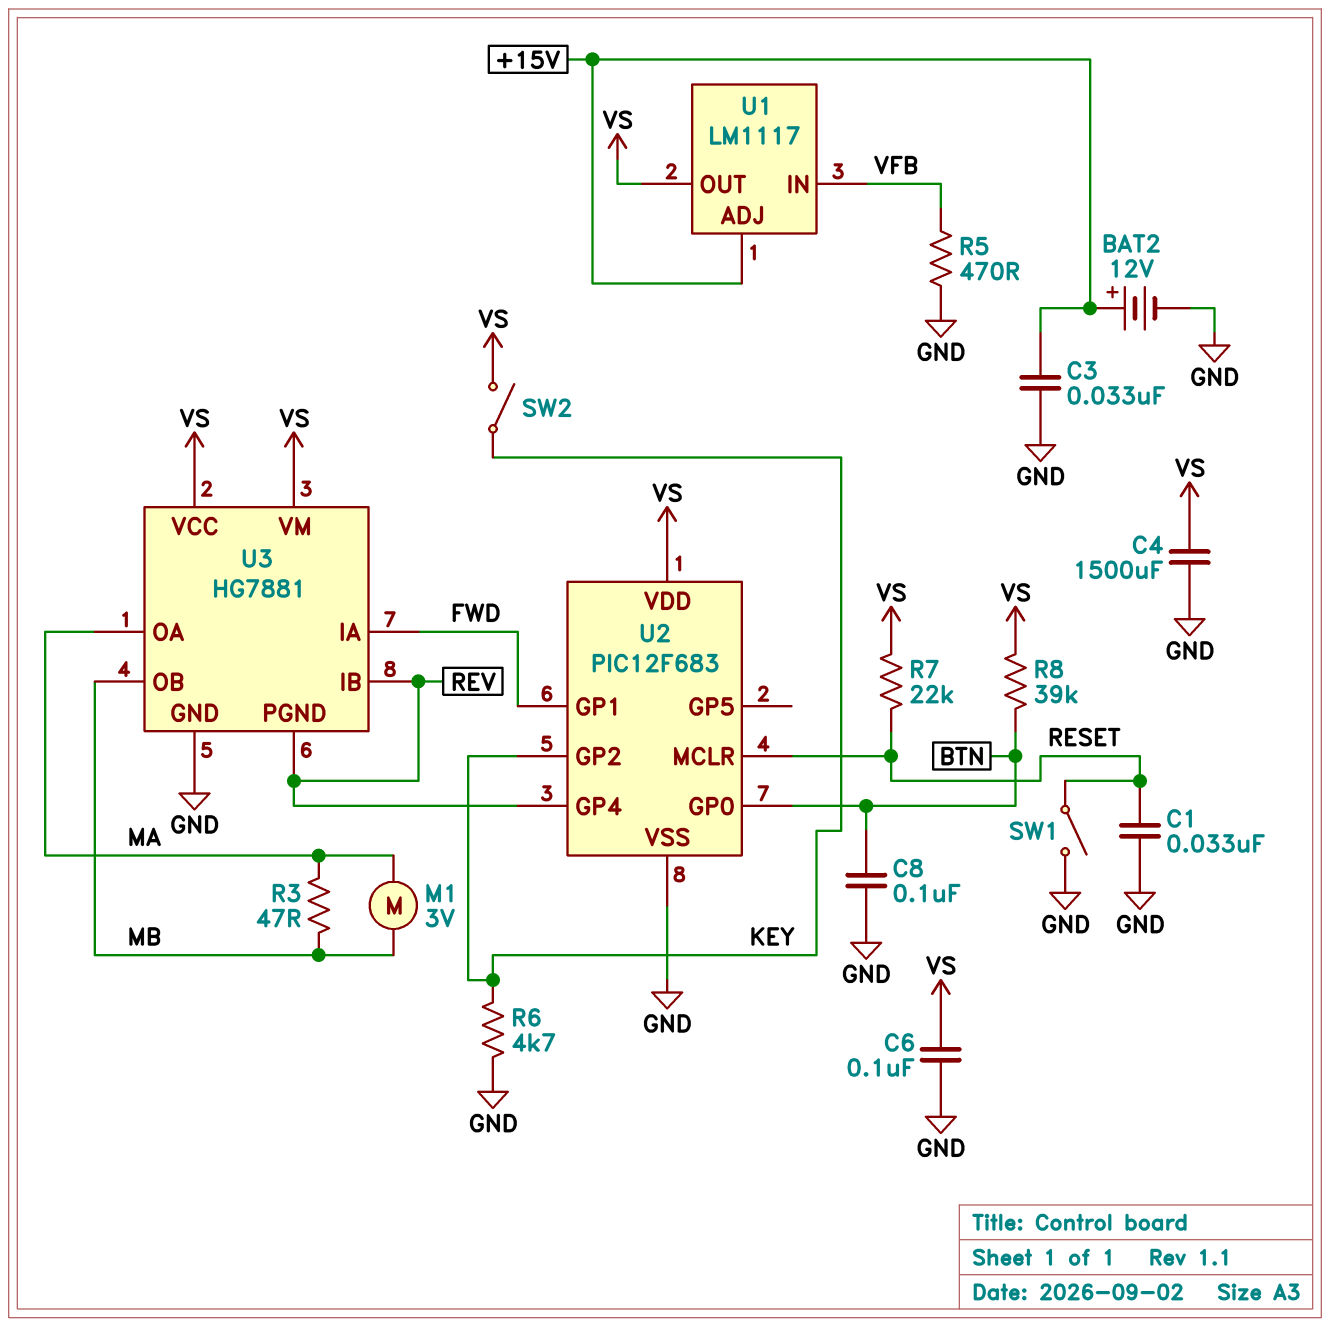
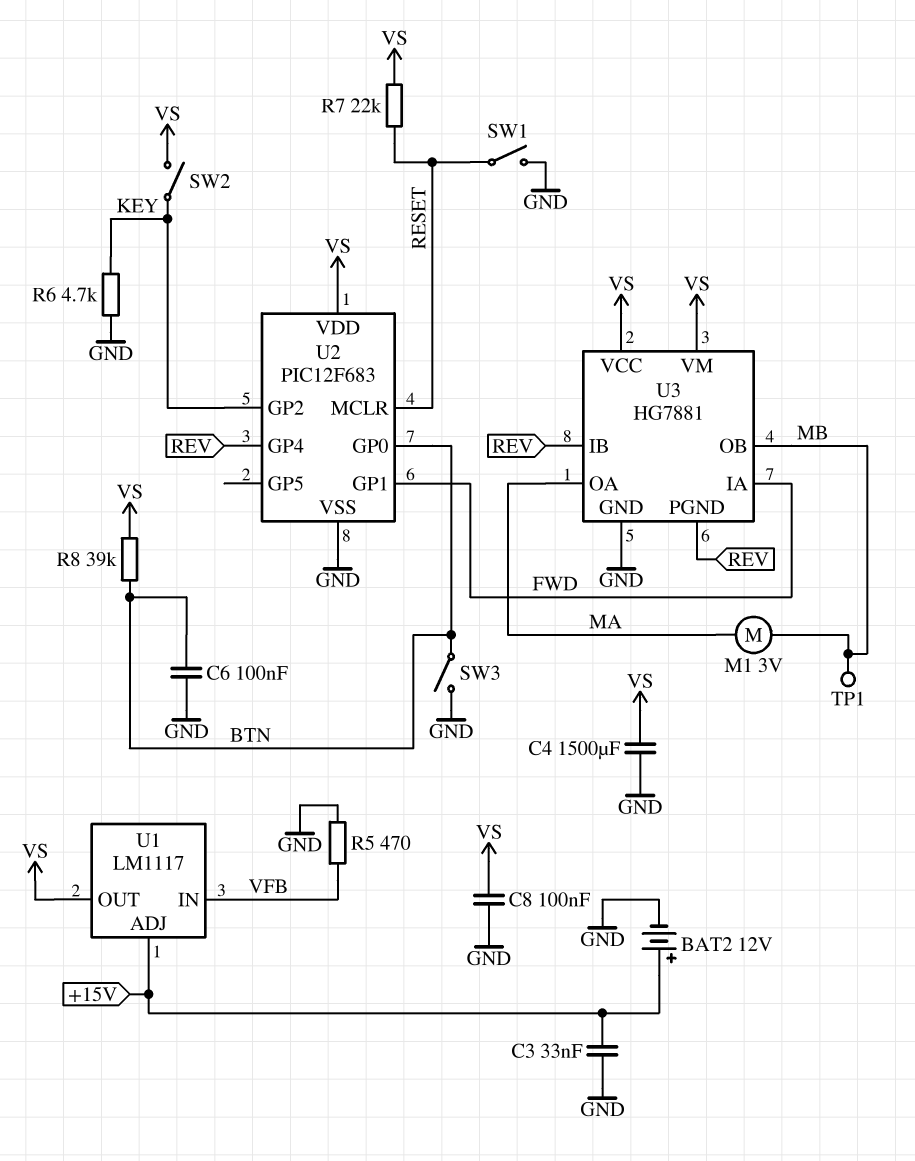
C1: 33nF (GND, RESET) -> none
C6: 100nF (GND, VS) -> 100nF (BTN, GND)
C8: 100nF (BTN, GND) -> 100nF (GND, VS)
R3: 47 (MA, MB) -> none
SW3: none -> switch (BTN, GND)
TP1: none -> test point (MB)

